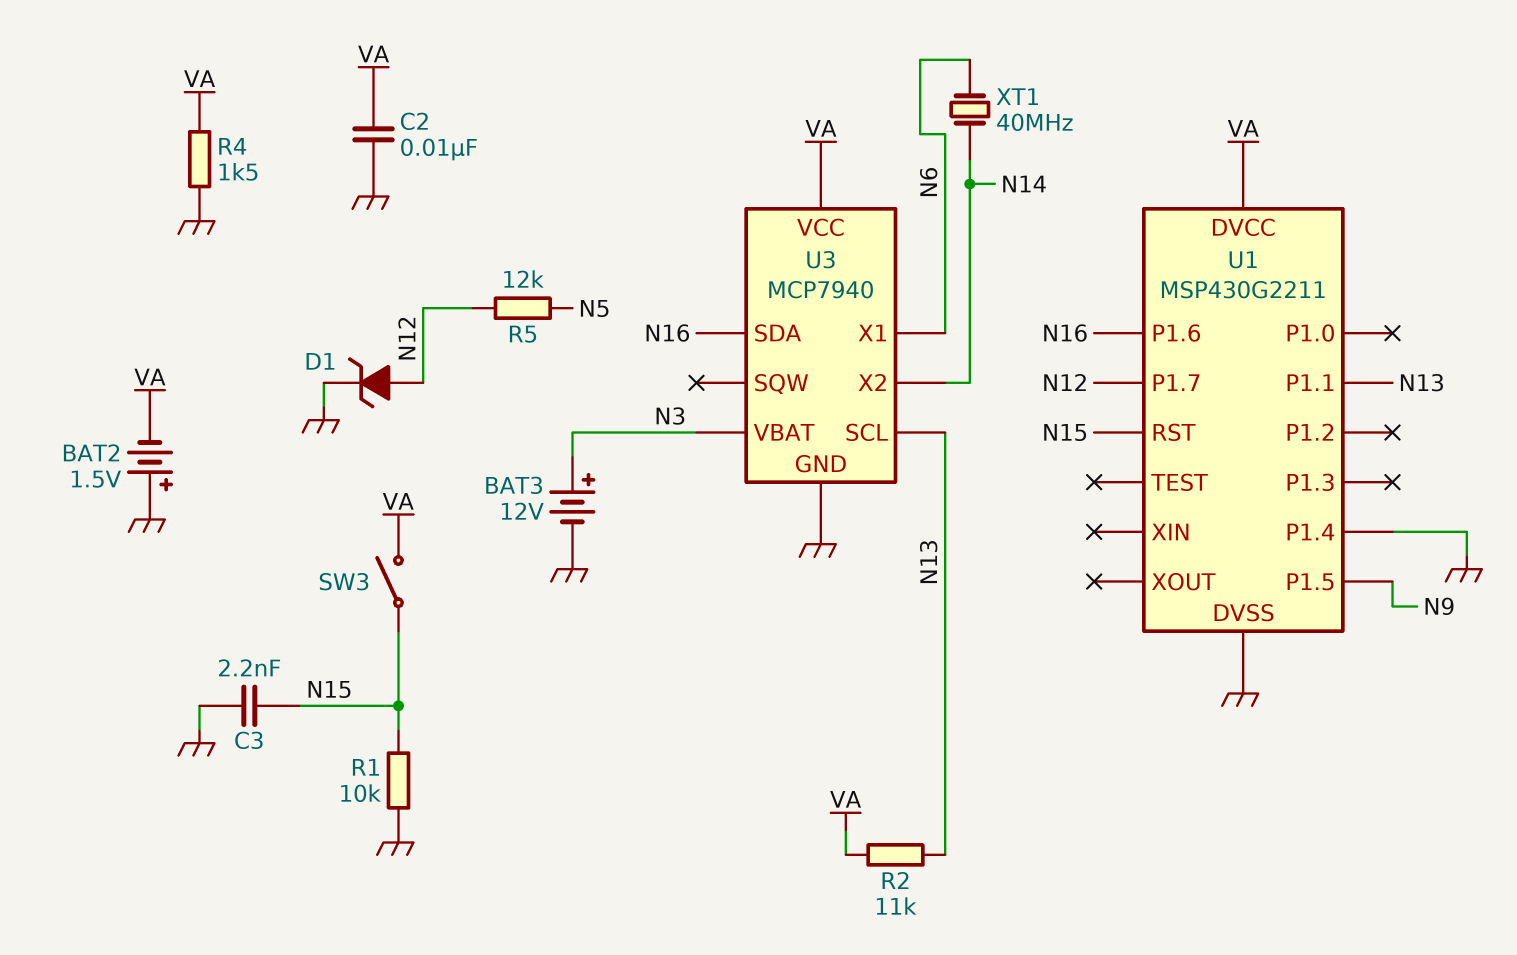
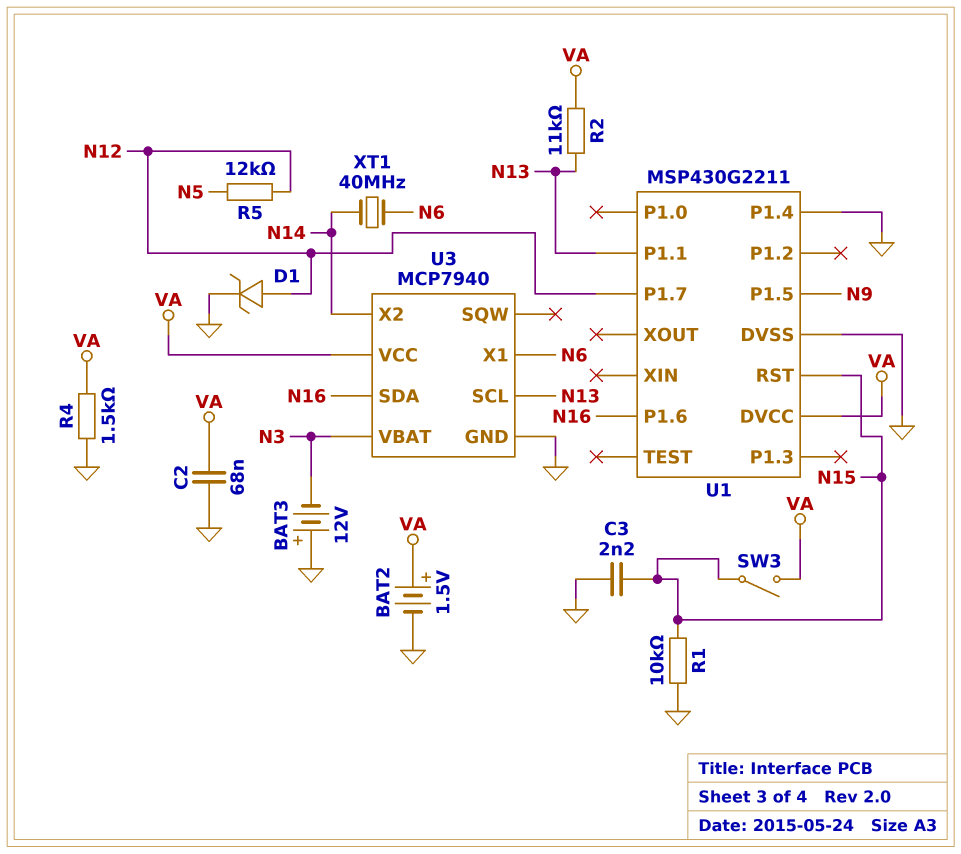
BAT2: 1.5V (plus GND, minus VA) -> 1.5V (plus VA, minus GND)
BAT3: 12V (plus N3, minus GND) -> 12V (plus GND, minus N3)
C2: 10nF (GND, VA) -> 68nF (GND, VA)

